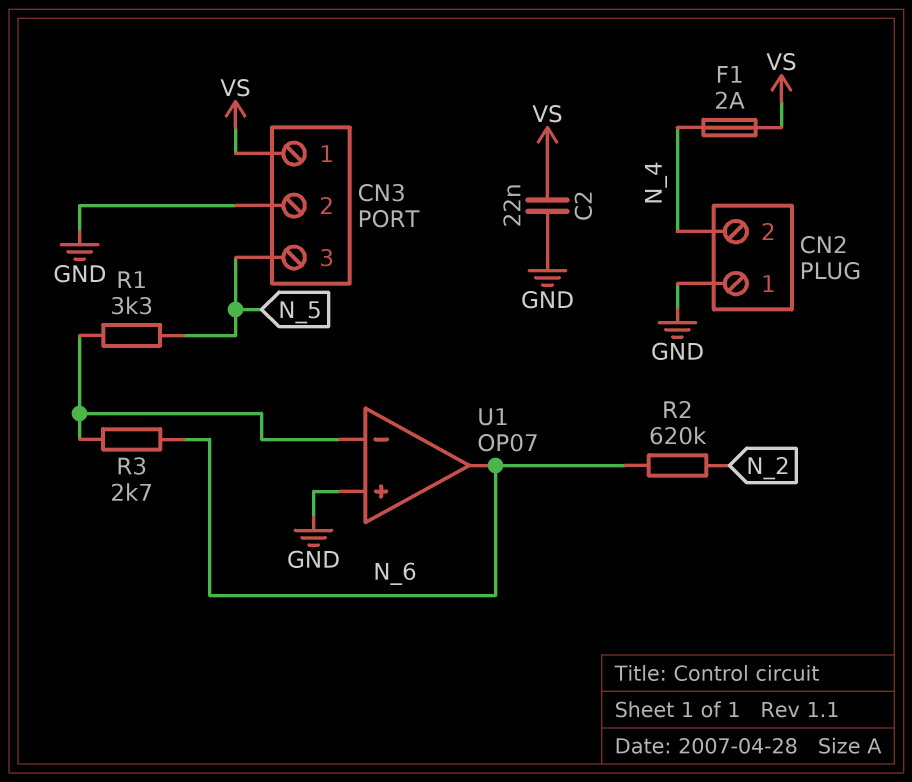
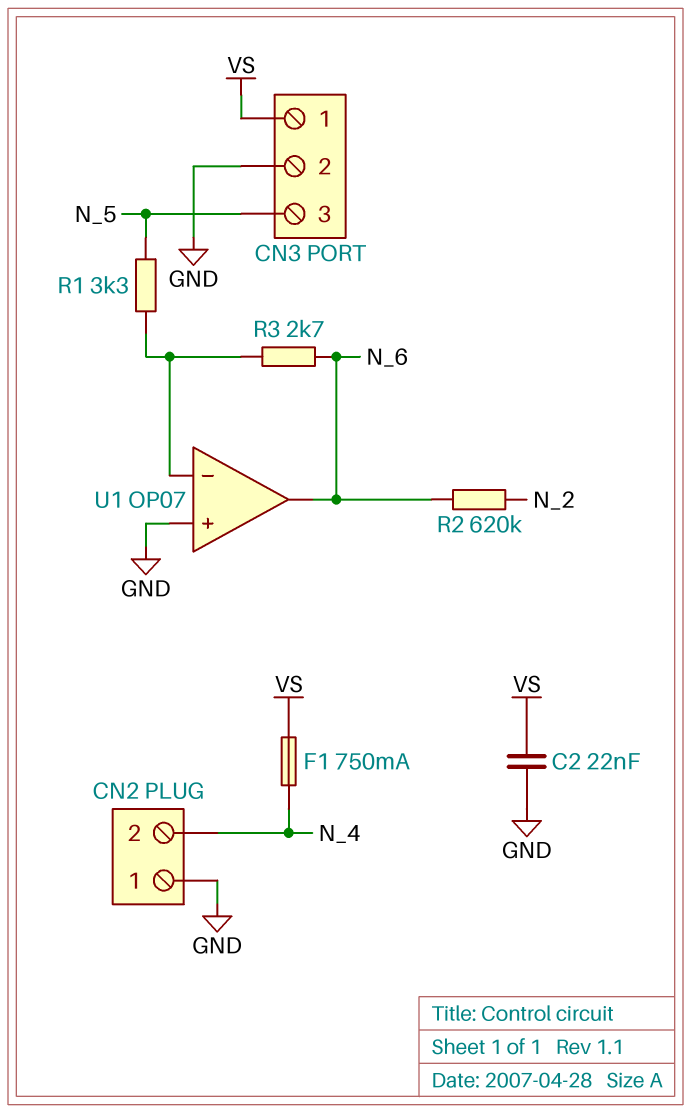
F1: 2A (N_4, VS) -> 750mA (N_4, VS)

